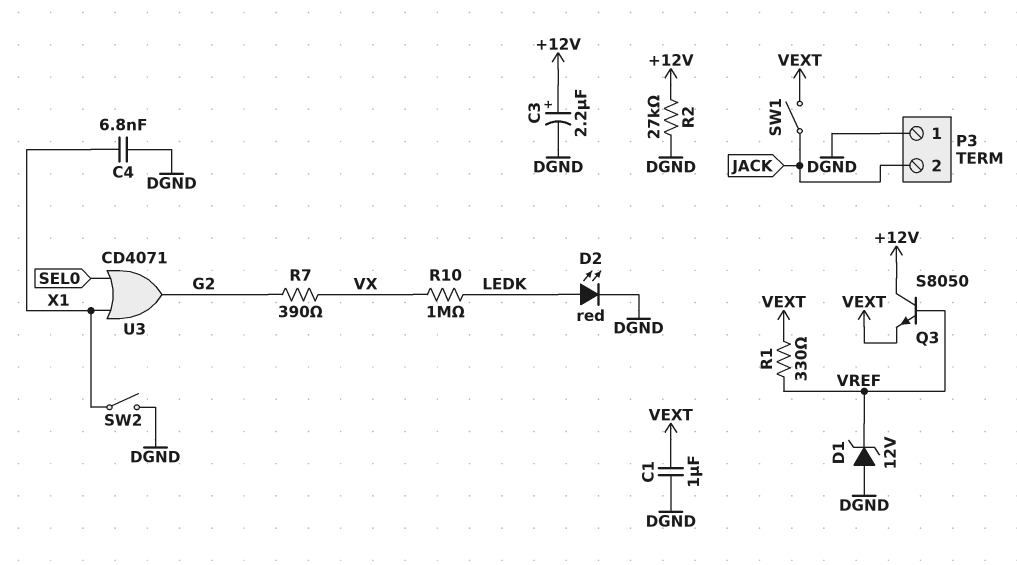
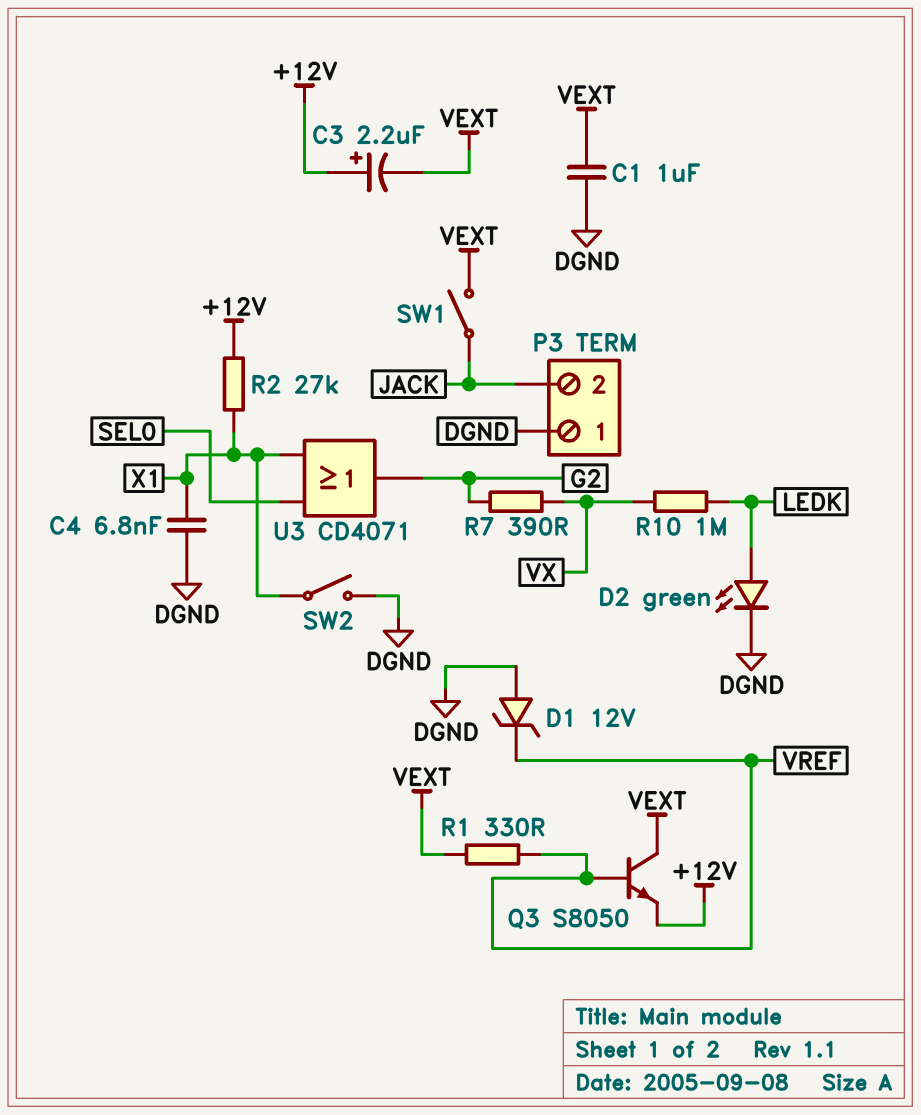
C3: 2.2uF (plus +12V, minus DGND) -> 2.2uF (plus +12V, minus VEXT)
D2: LED red (A LEDK, K DGND) -> LED green (A LEDK, K DGND)
Q3: NPN S8050 (B VREF, C +12V, E VEXT) -> NPN S8050 (B VREF, C VEXT, E +12V)
R2: 27k (+12V, DGND) -> 27k (+12V, X1)

